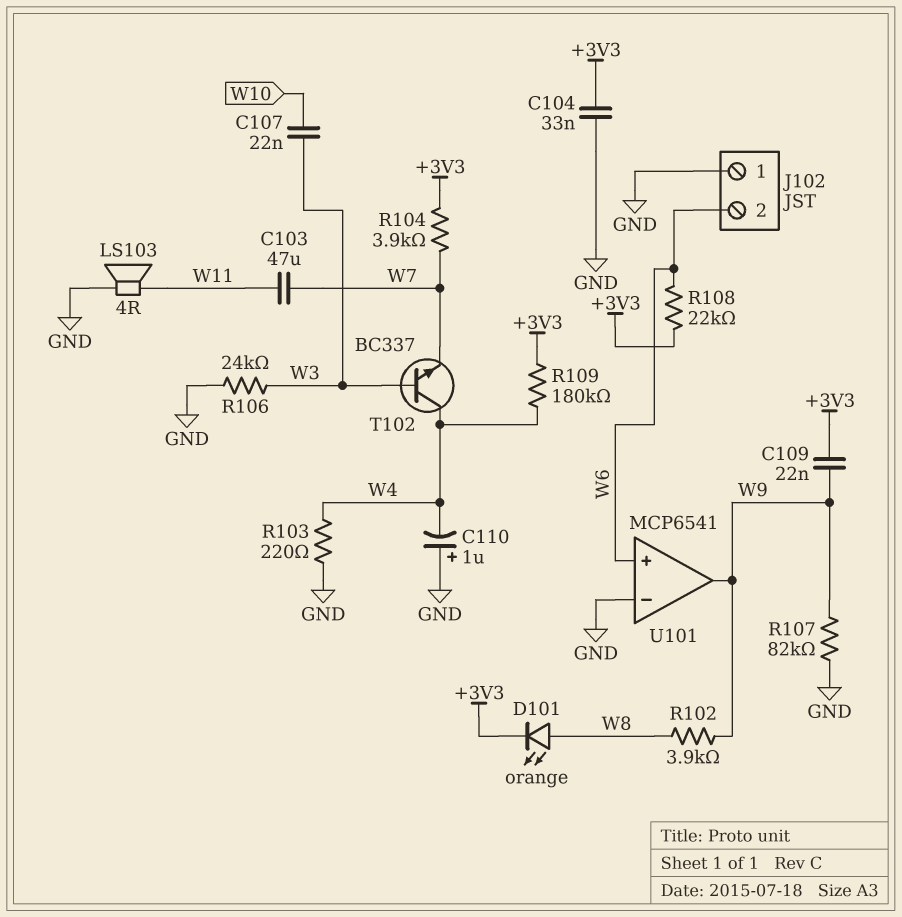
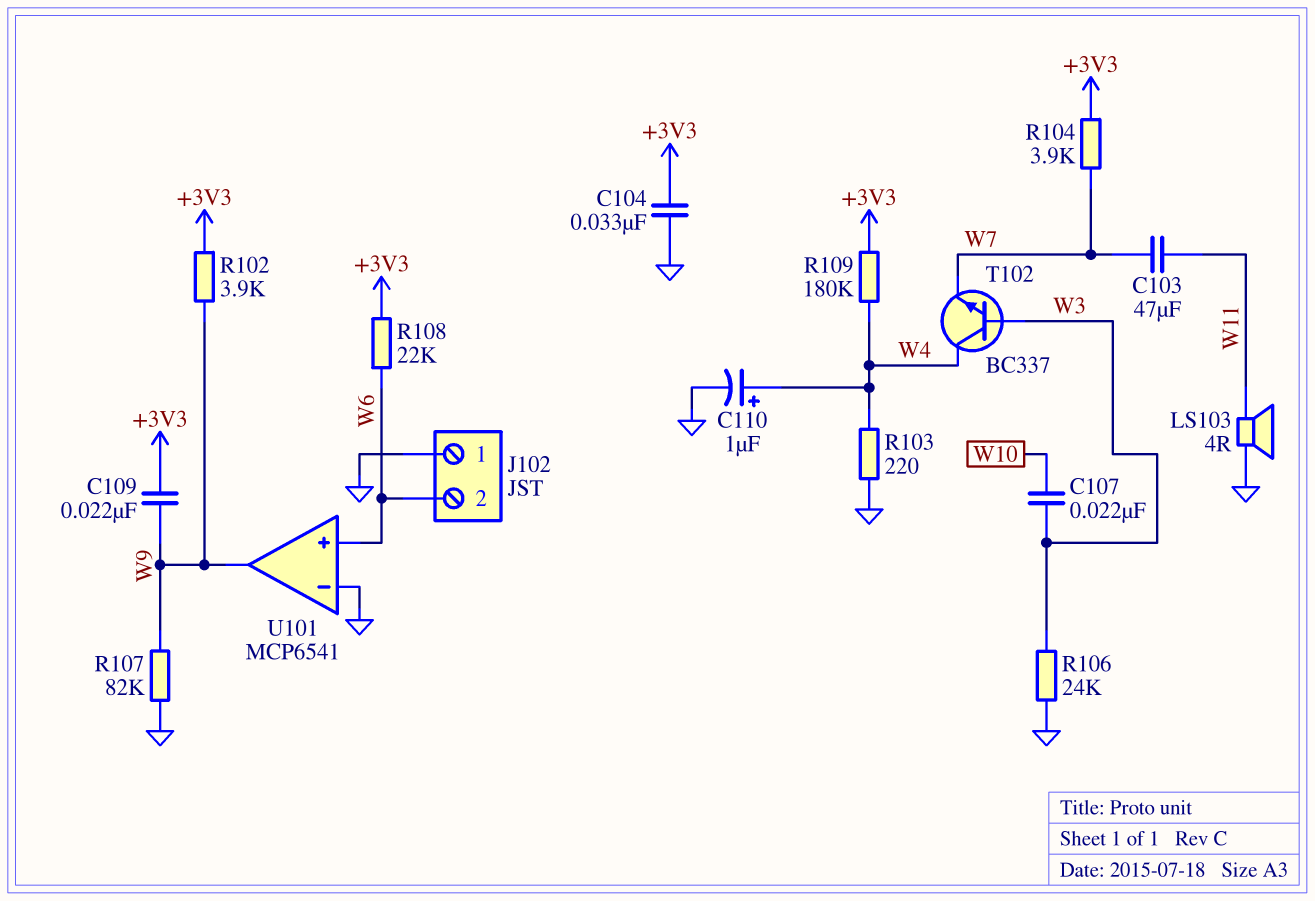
C110: 1uF (plus GND, minus W4) -> 1uF (plus W4, minus GND)
D101: LED orange (A W8, K +3V3) -> none
R102: 3.9k (W8, W9) -> 3.9k (+3V3, W9)

